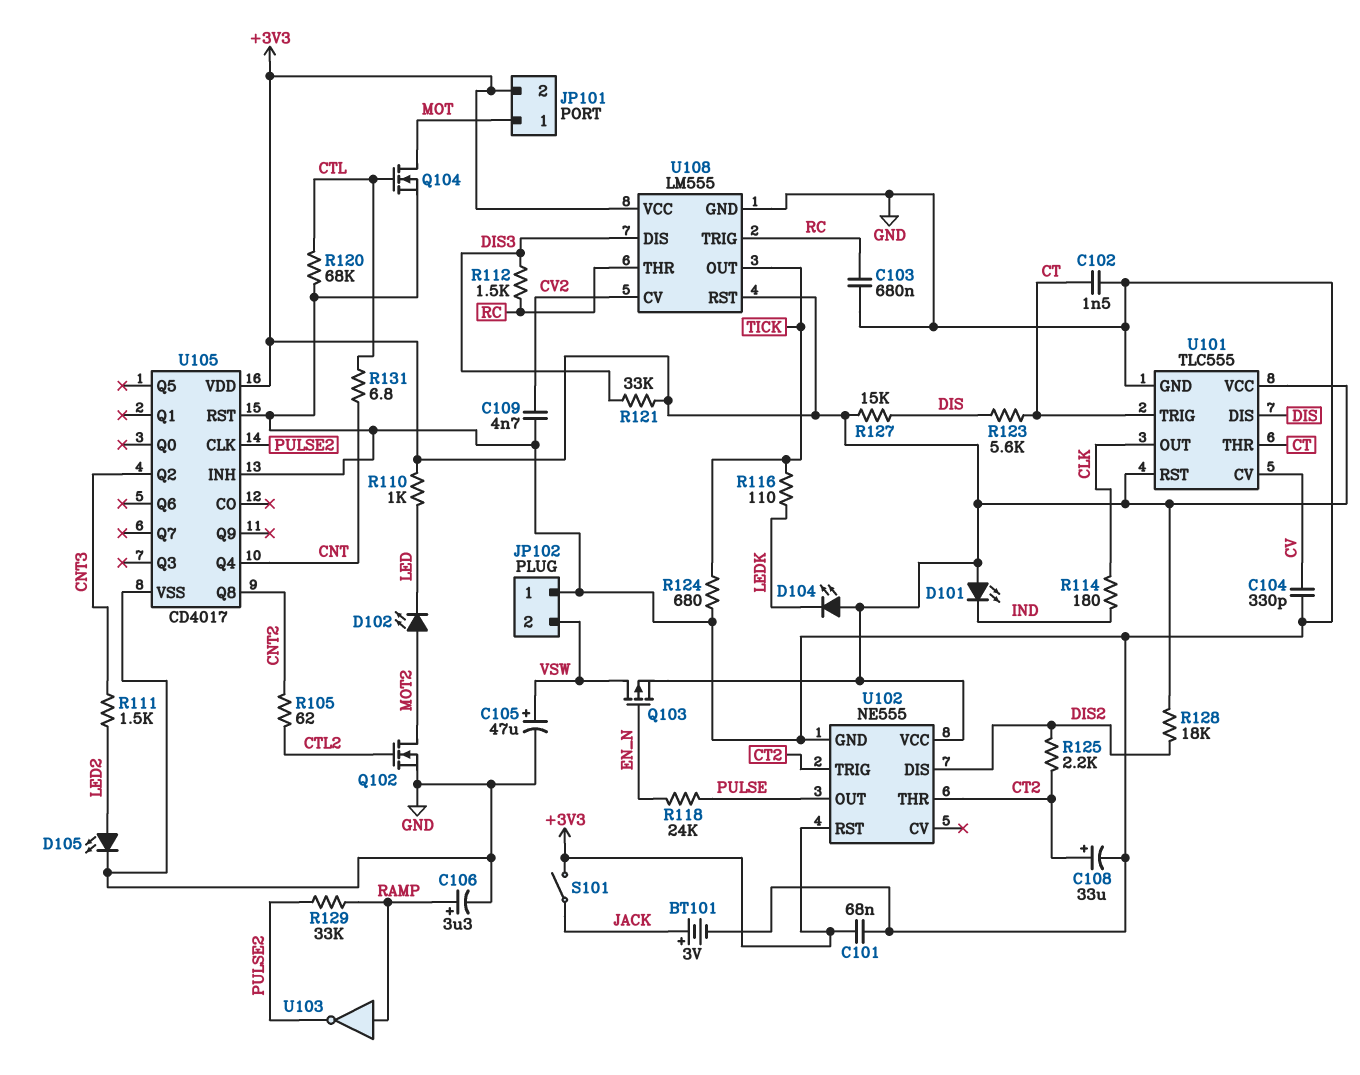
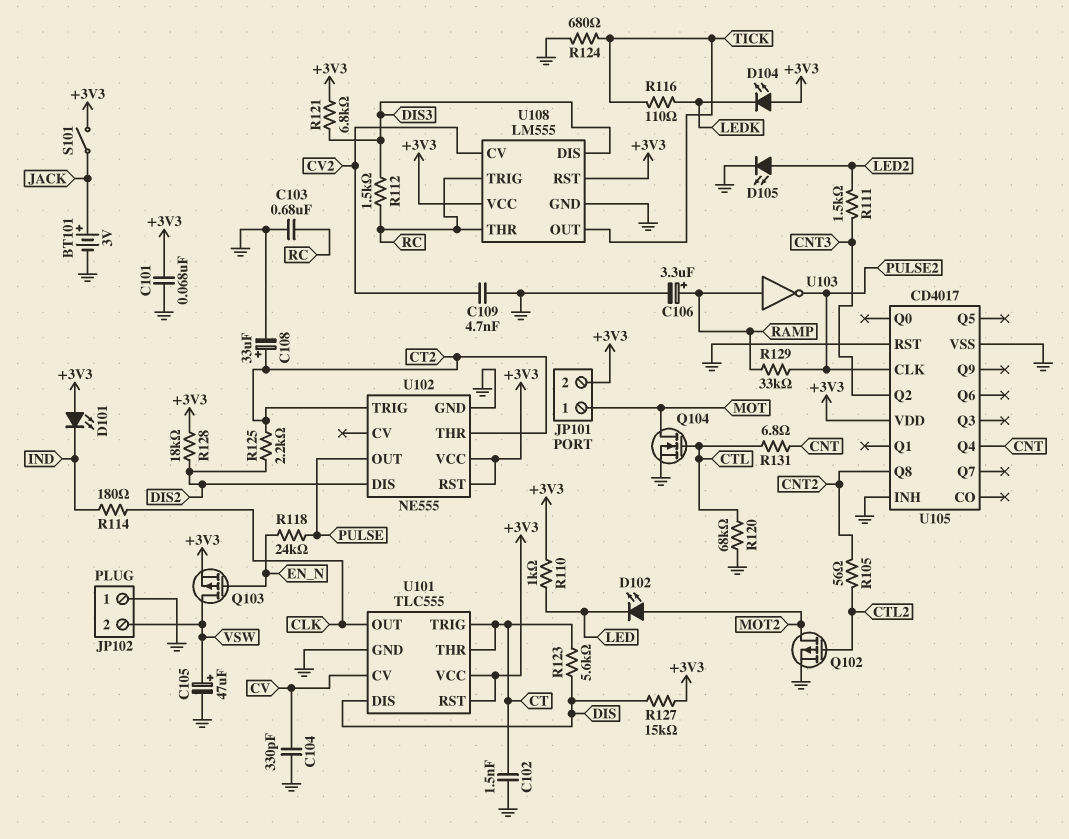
Q102: NMOS (G CTL2, D MOT2, S GND) -> PMOS (G CTL2, D MOT2, S GND)
R105: 62 (CNT2, CTL2) -> 56 (CNT2, CTL2)
R121: 33k (+3V3, DIS3) -> 6.8k (+3V3, DIS3)

